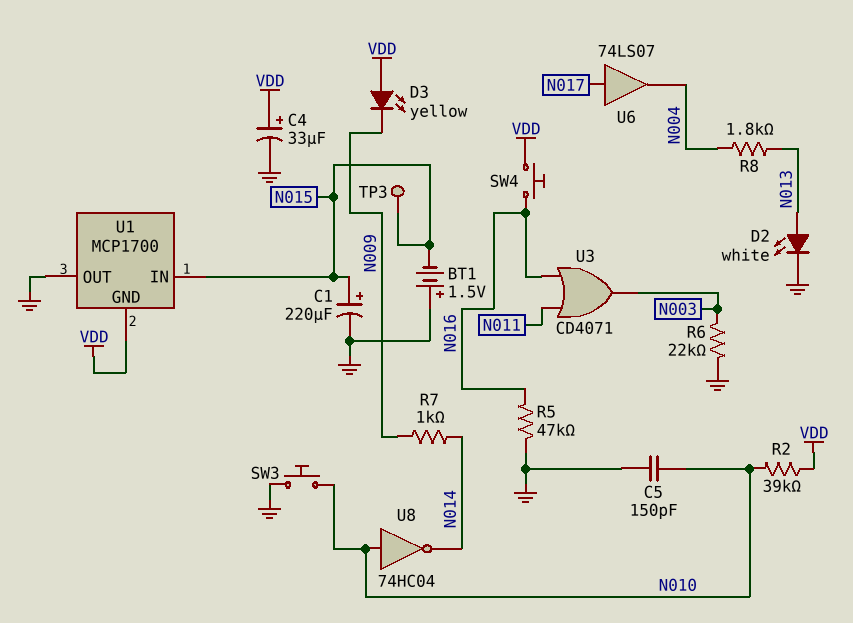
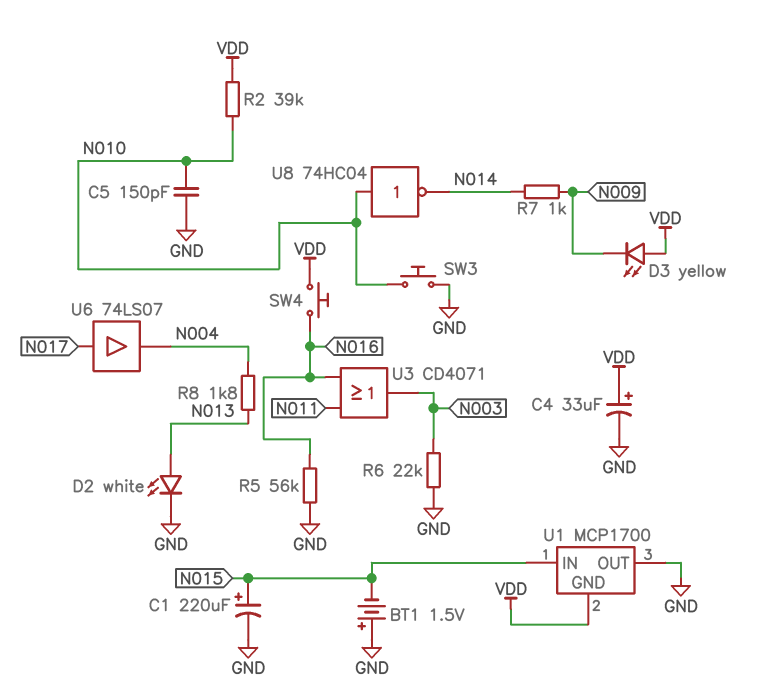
R5: 47k (GND, N016) -> 56k (GND, N016)
TP3: test point (N015) -> none

